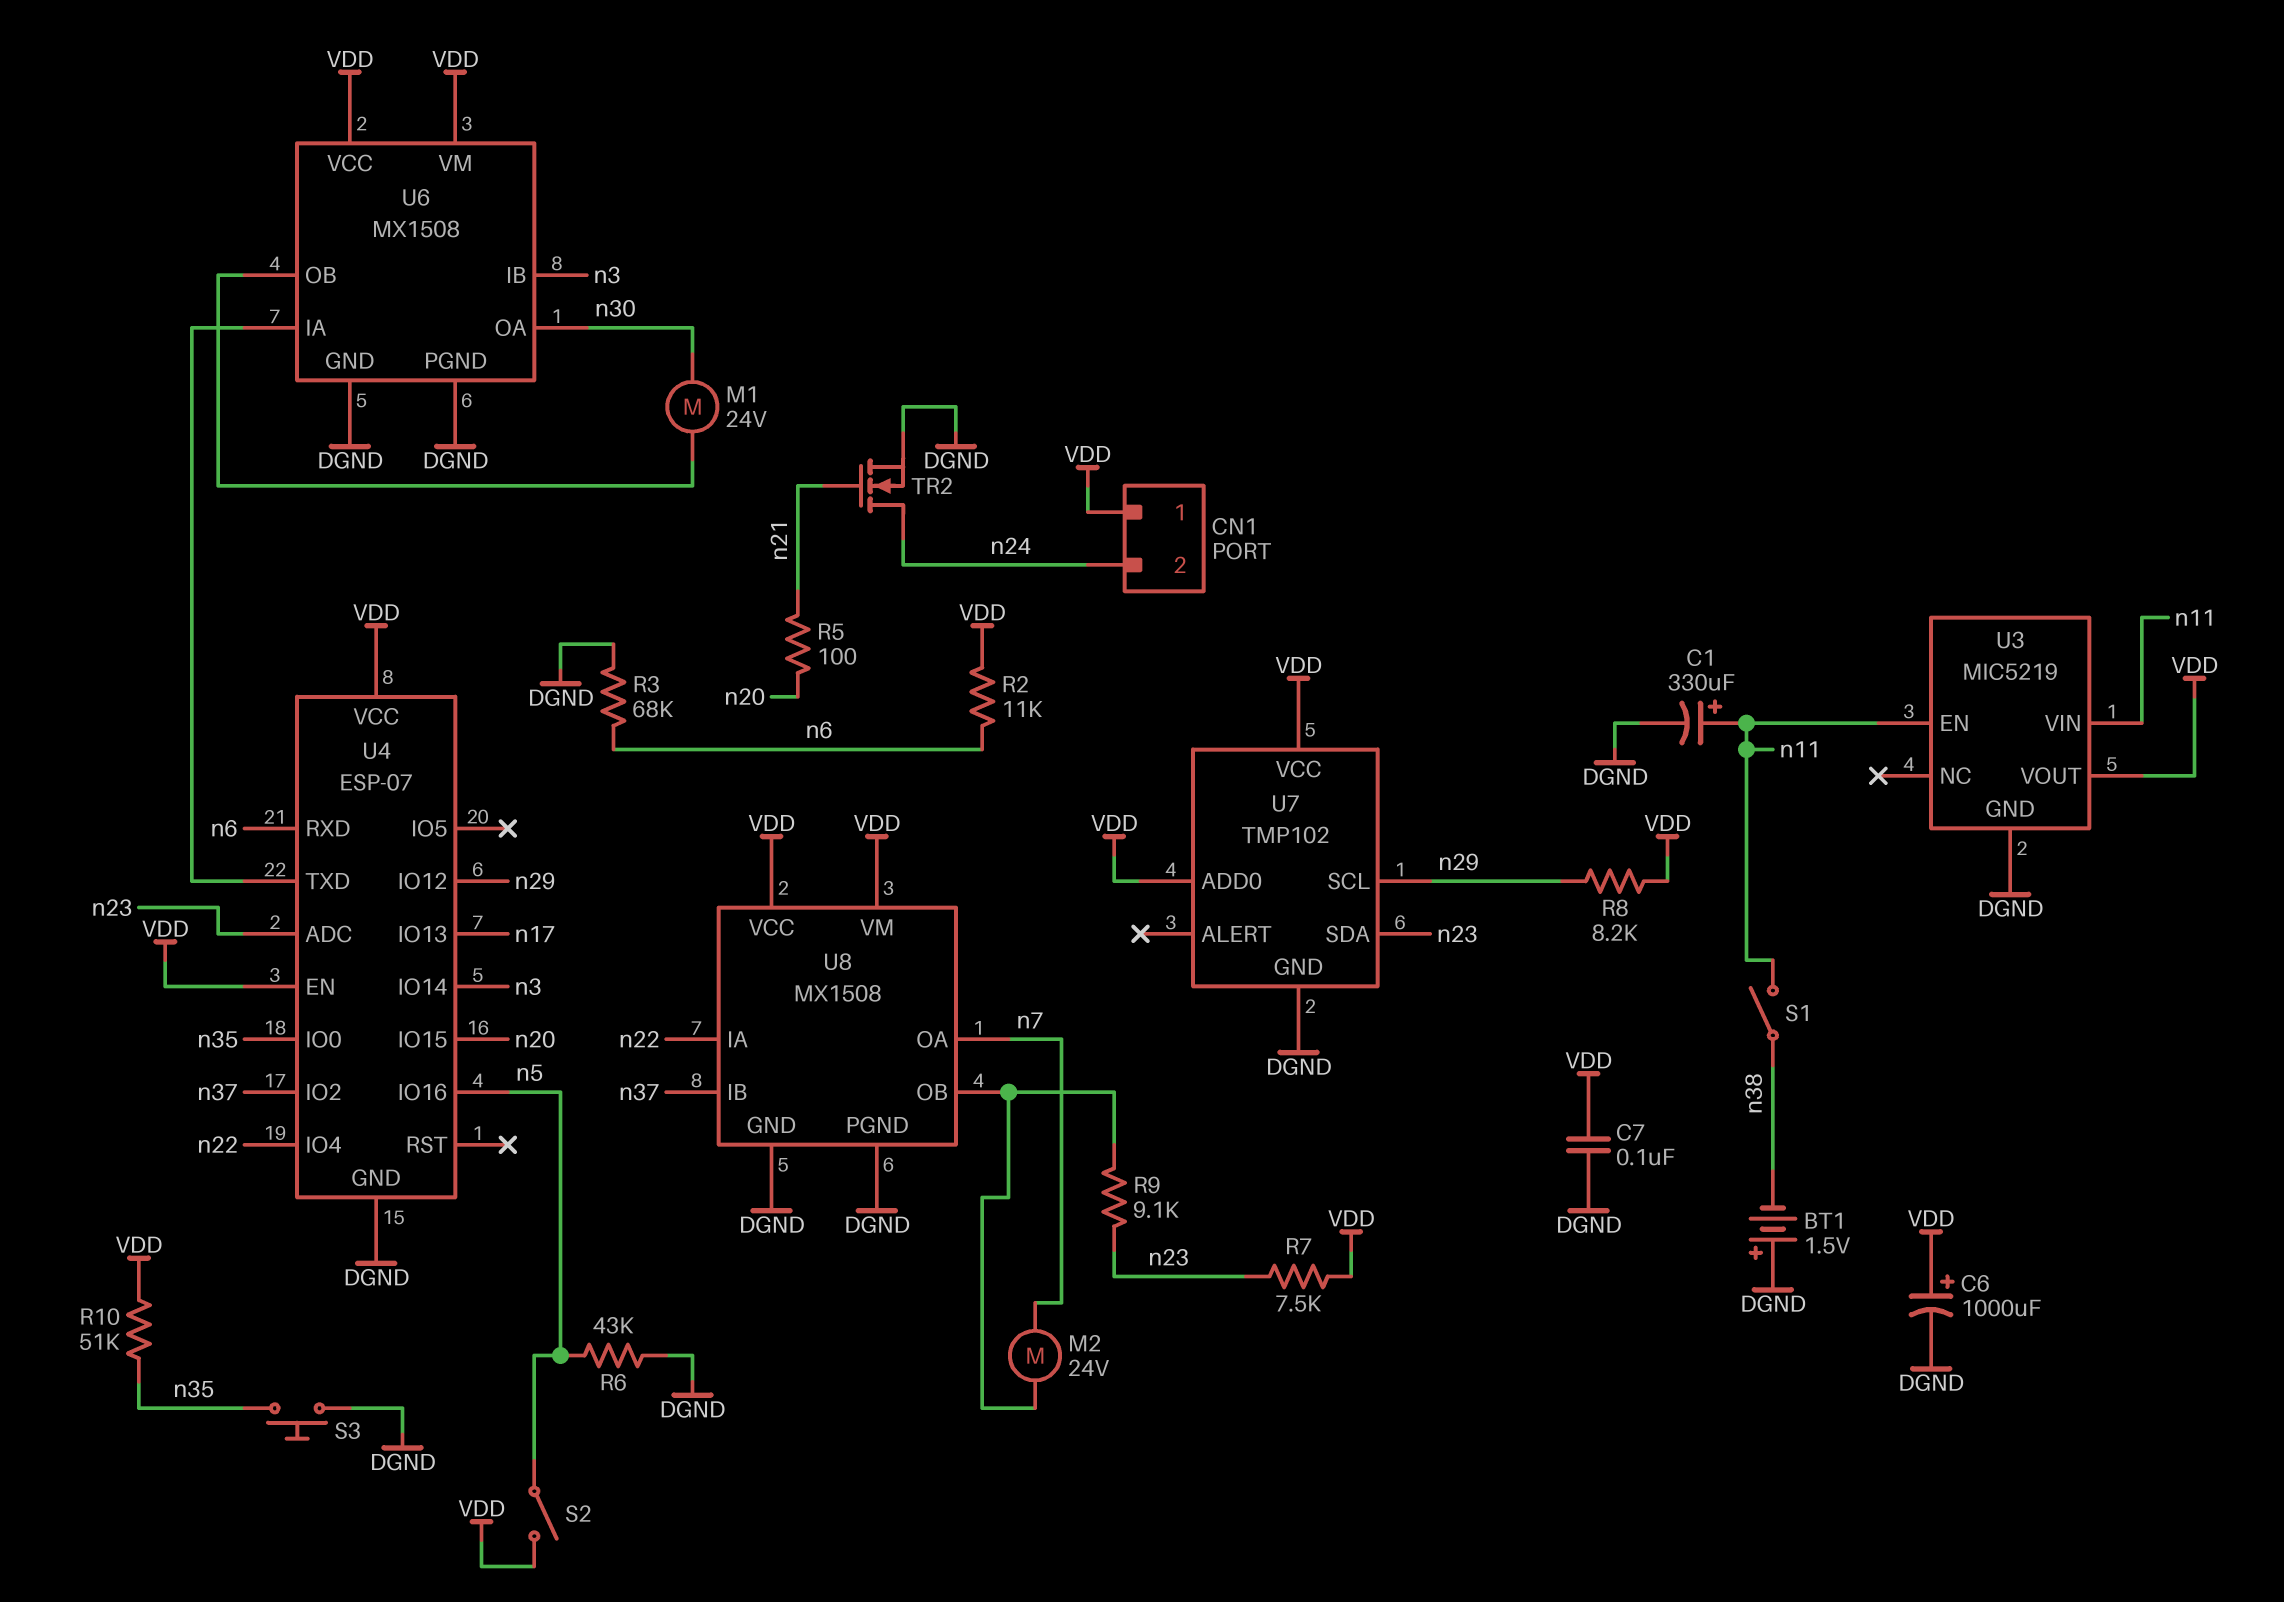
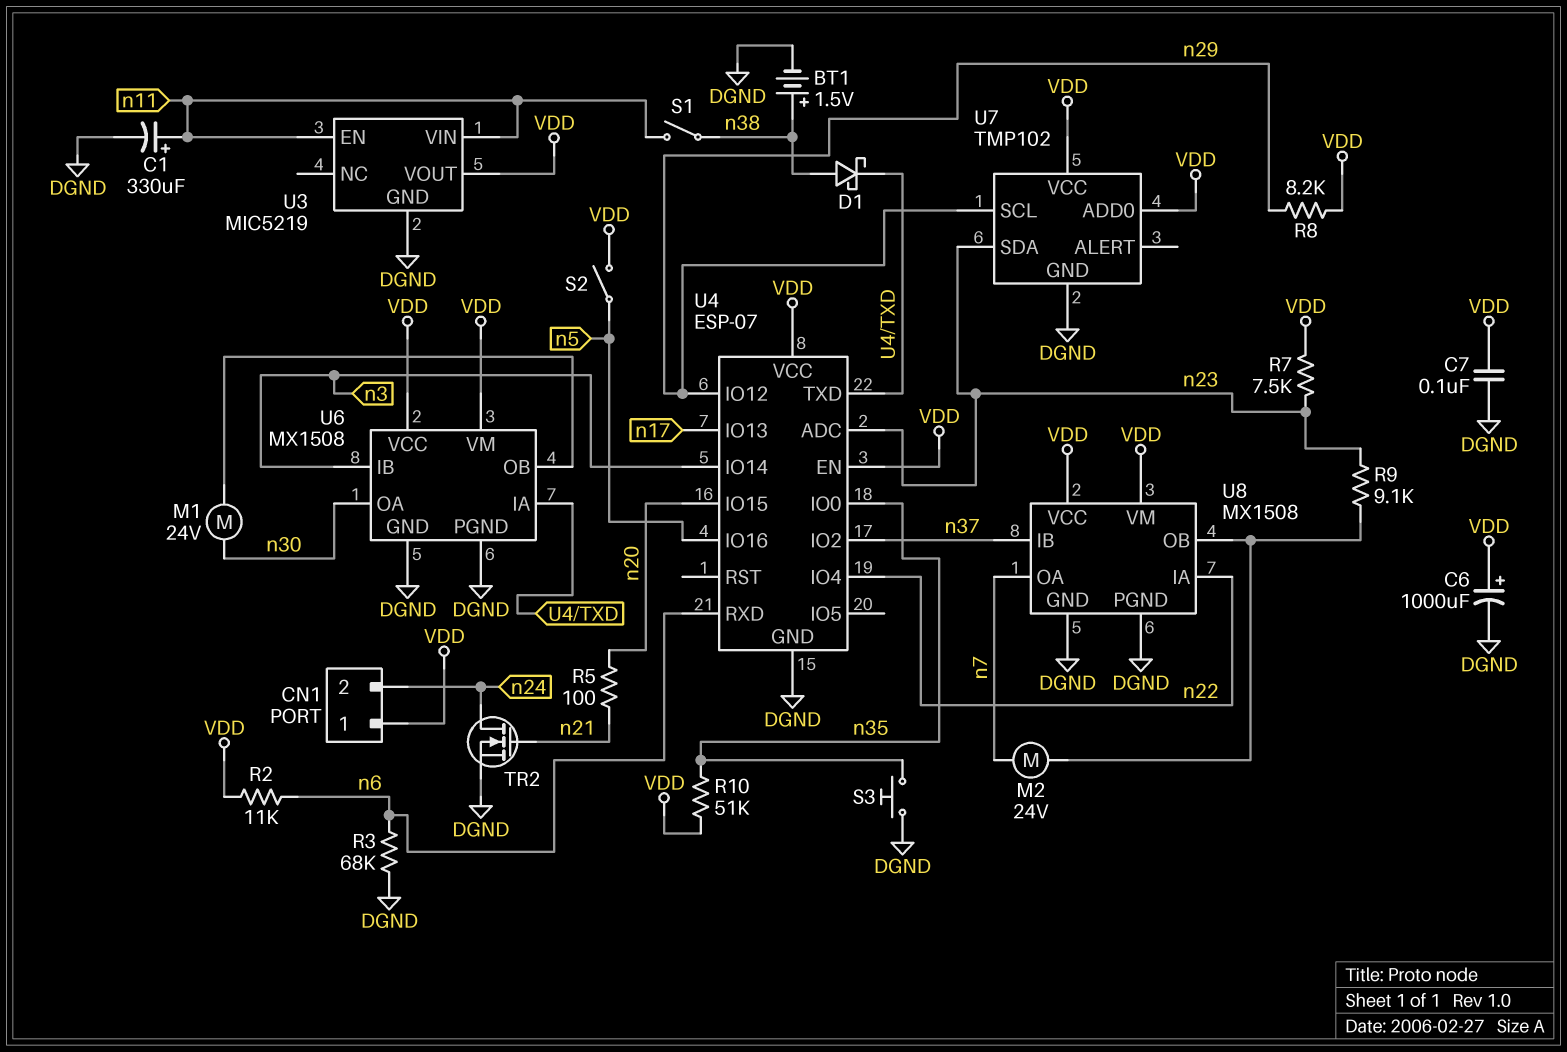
BT1: 1.5V (plus DGND, minus n38) -> 1.5V (plus n38, minus DGND)
D1: none -> schottky (A n38, K U4/TXD)
R6: 43k (DGND, n5) -> none

